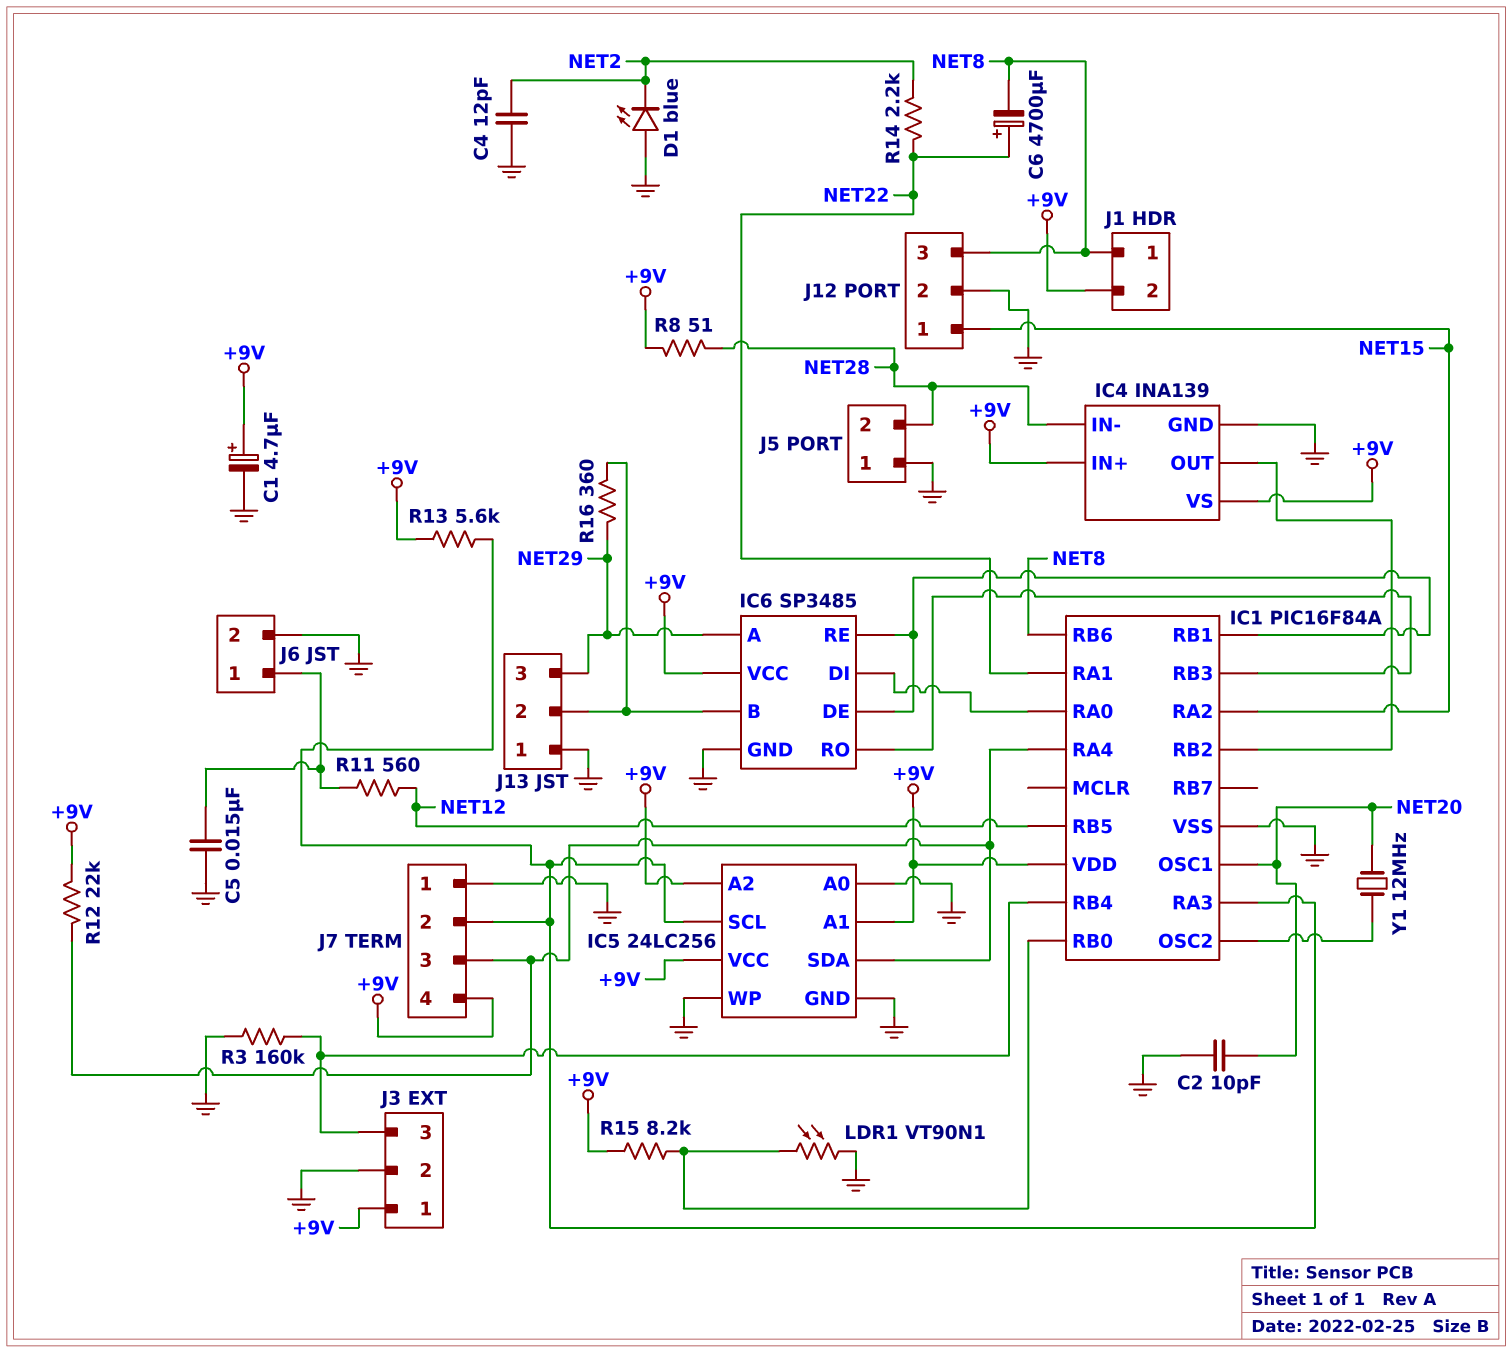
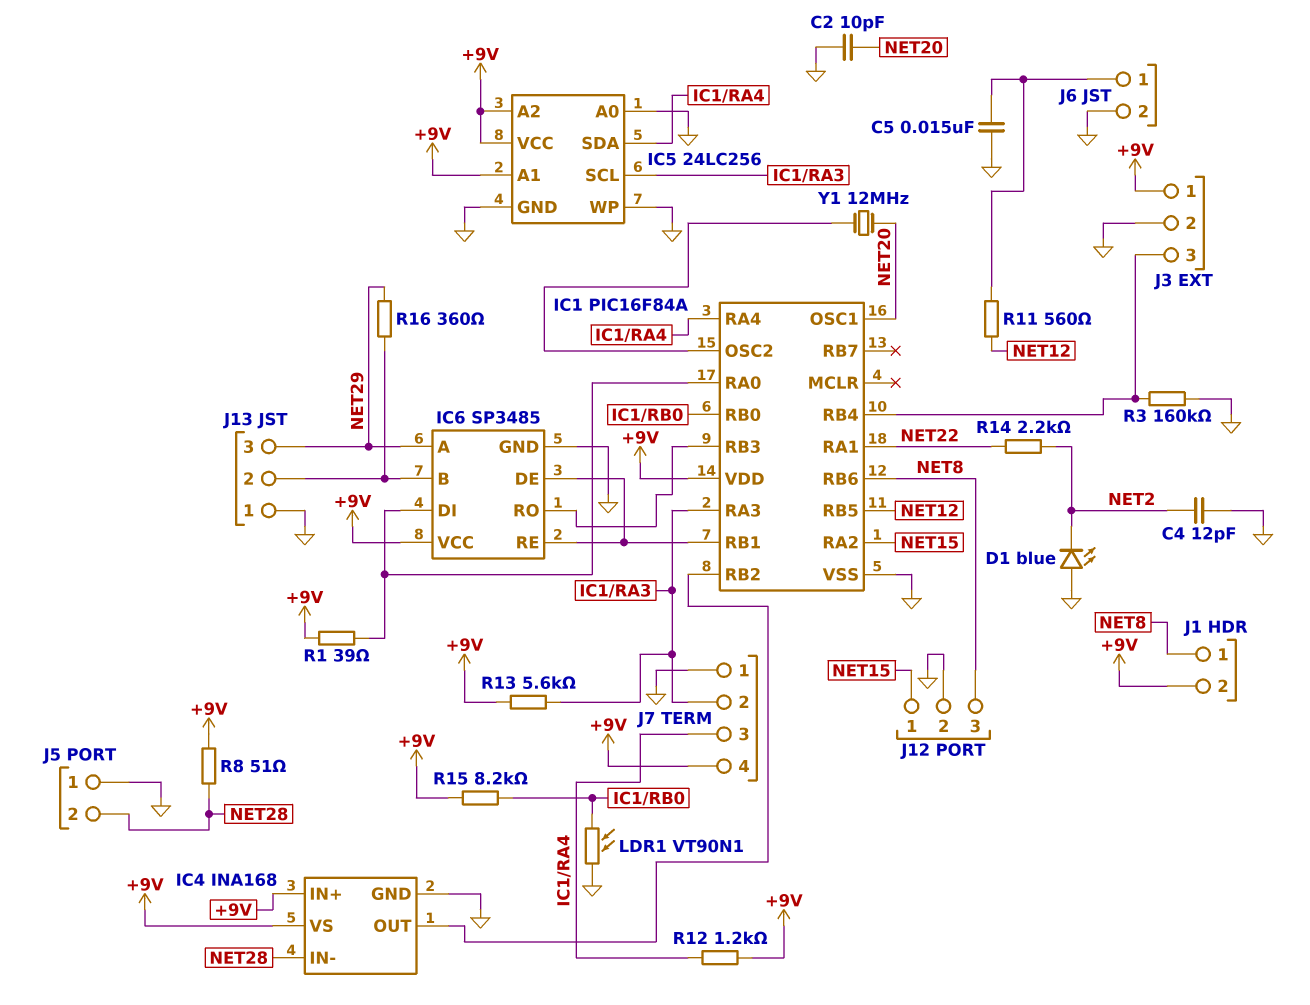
C1: 4.7uF (plus +9V, minus GND) -> none
C6: 4700uF (plus NET22, minus NET8) -> none
IC4: INA139 -> INA168
R1: none -> 39 (+9V, IC1/RA0)
R12: 22k (+9V, IC1/RA4) -> 1.2k (+9V, IC1/RA4)

